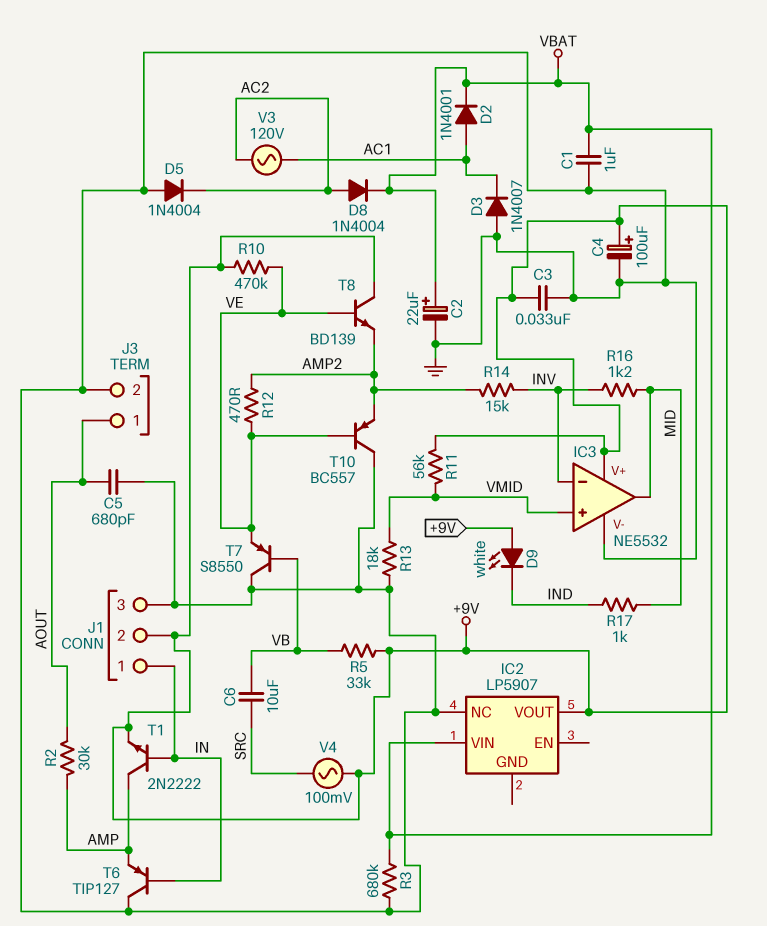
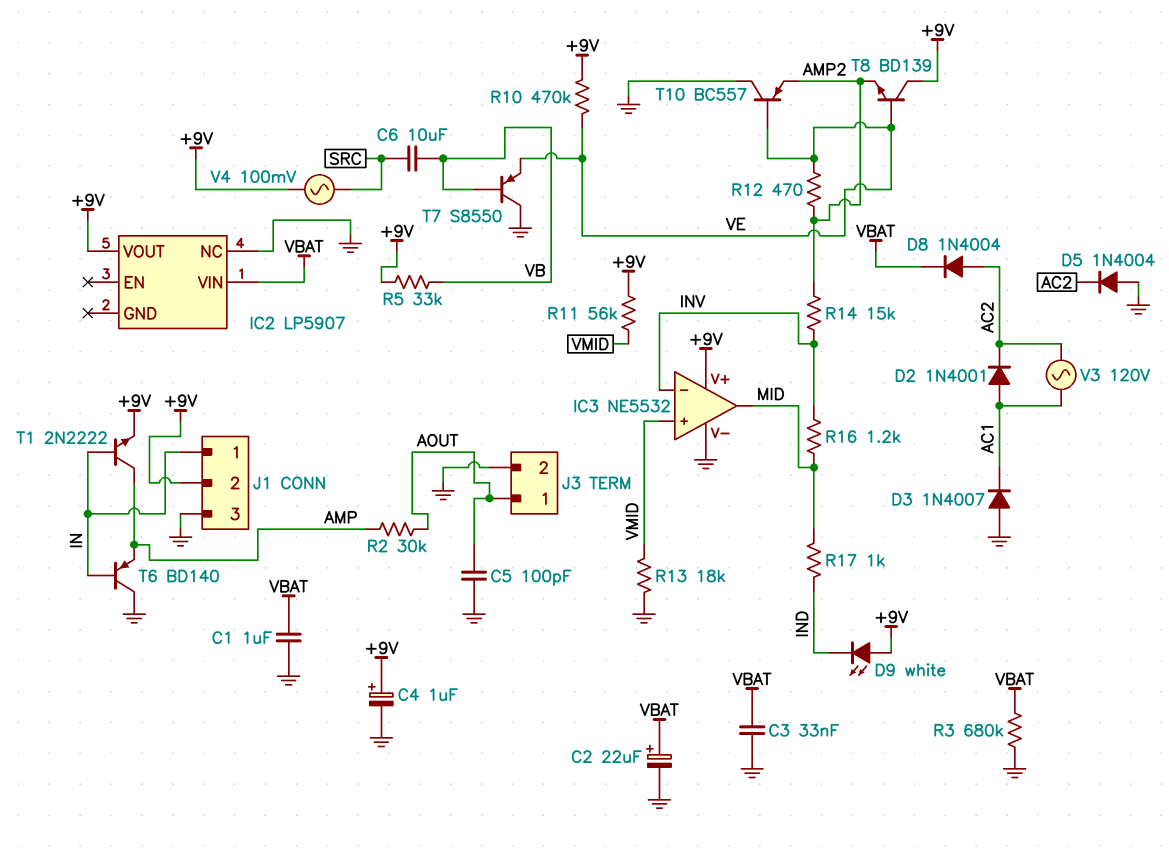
C3: 33nF (+9V, GND) -> 33nF (GND, VBAT)
C4: 100uF (plus +9V, minus GND) -> 1uF (plus +9V, minus GND)
C5: 680pF (AOUT, GND) -> 100pF (AOUT, GND)
D2: diode 1N4001 (A AC1, K VBAT) -> diode 1N4001 (A AC1, K AC2)
T6: PNP TIP127 (B IN, C GND, E AMP) -> PNP BD140 (B IN, C GND, E AMP)

